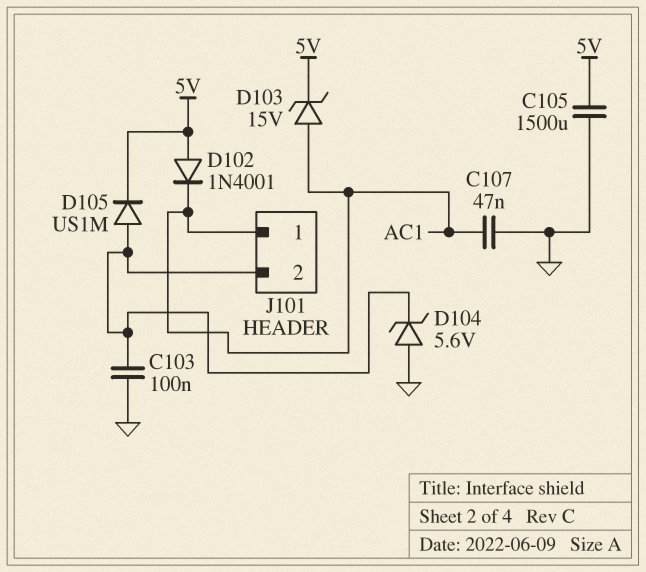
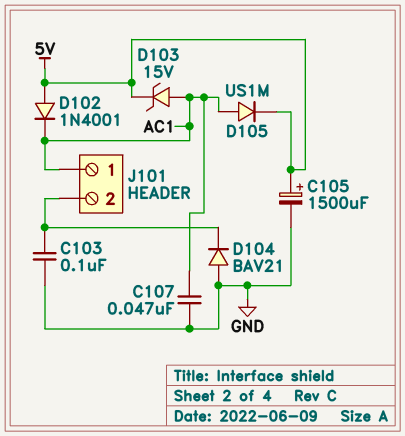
C105: 1500uF (5V, GND) -> 1500uF (plus 5V, minus GND)
D104: zener 5.6V (A GND, K J101/2) -> diode BAV21 (A GND, K J101/2)
D105: diode US1M (A J101/2, K 5V) -> diode US1M (A AC1, K 5V)

